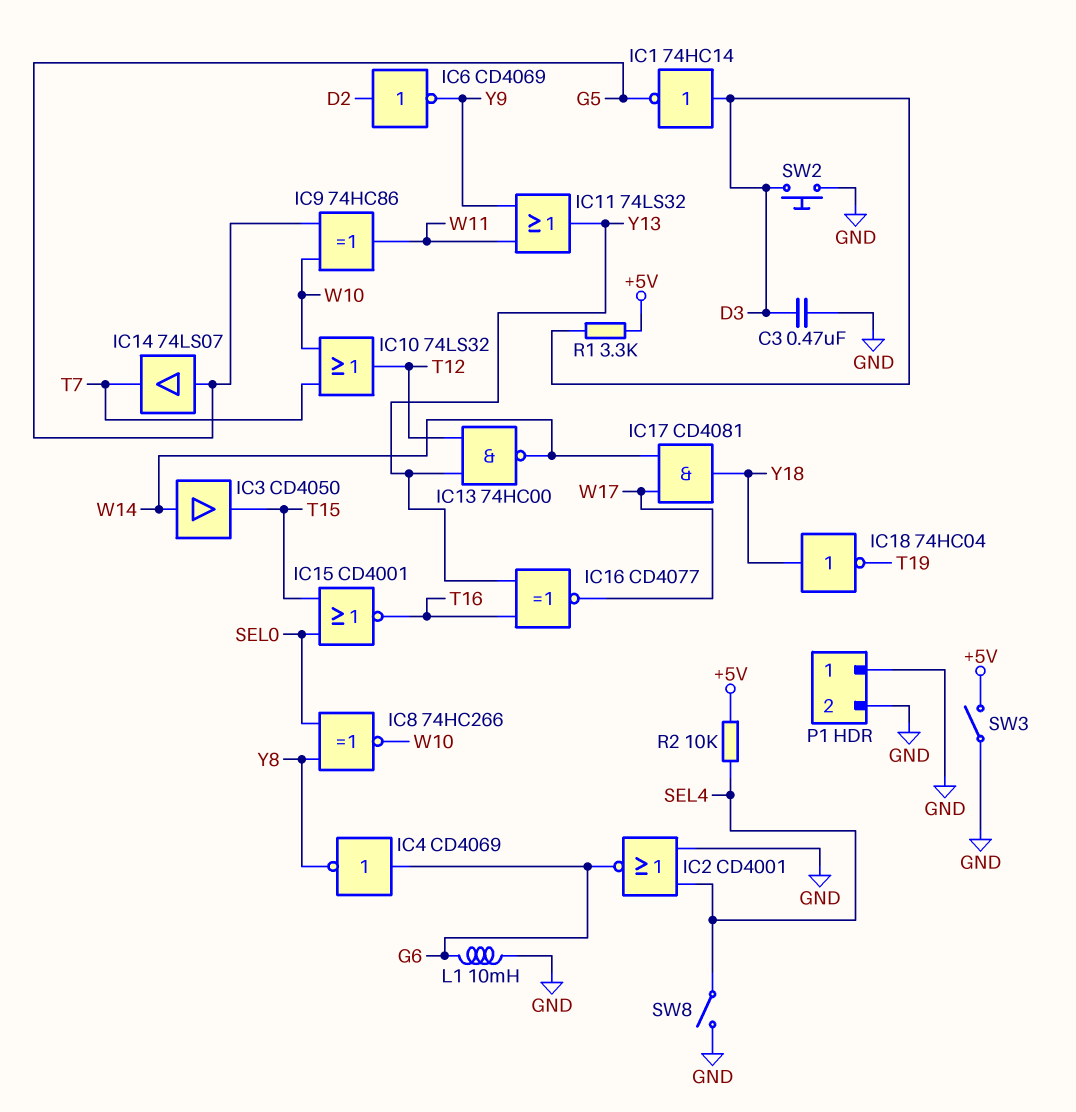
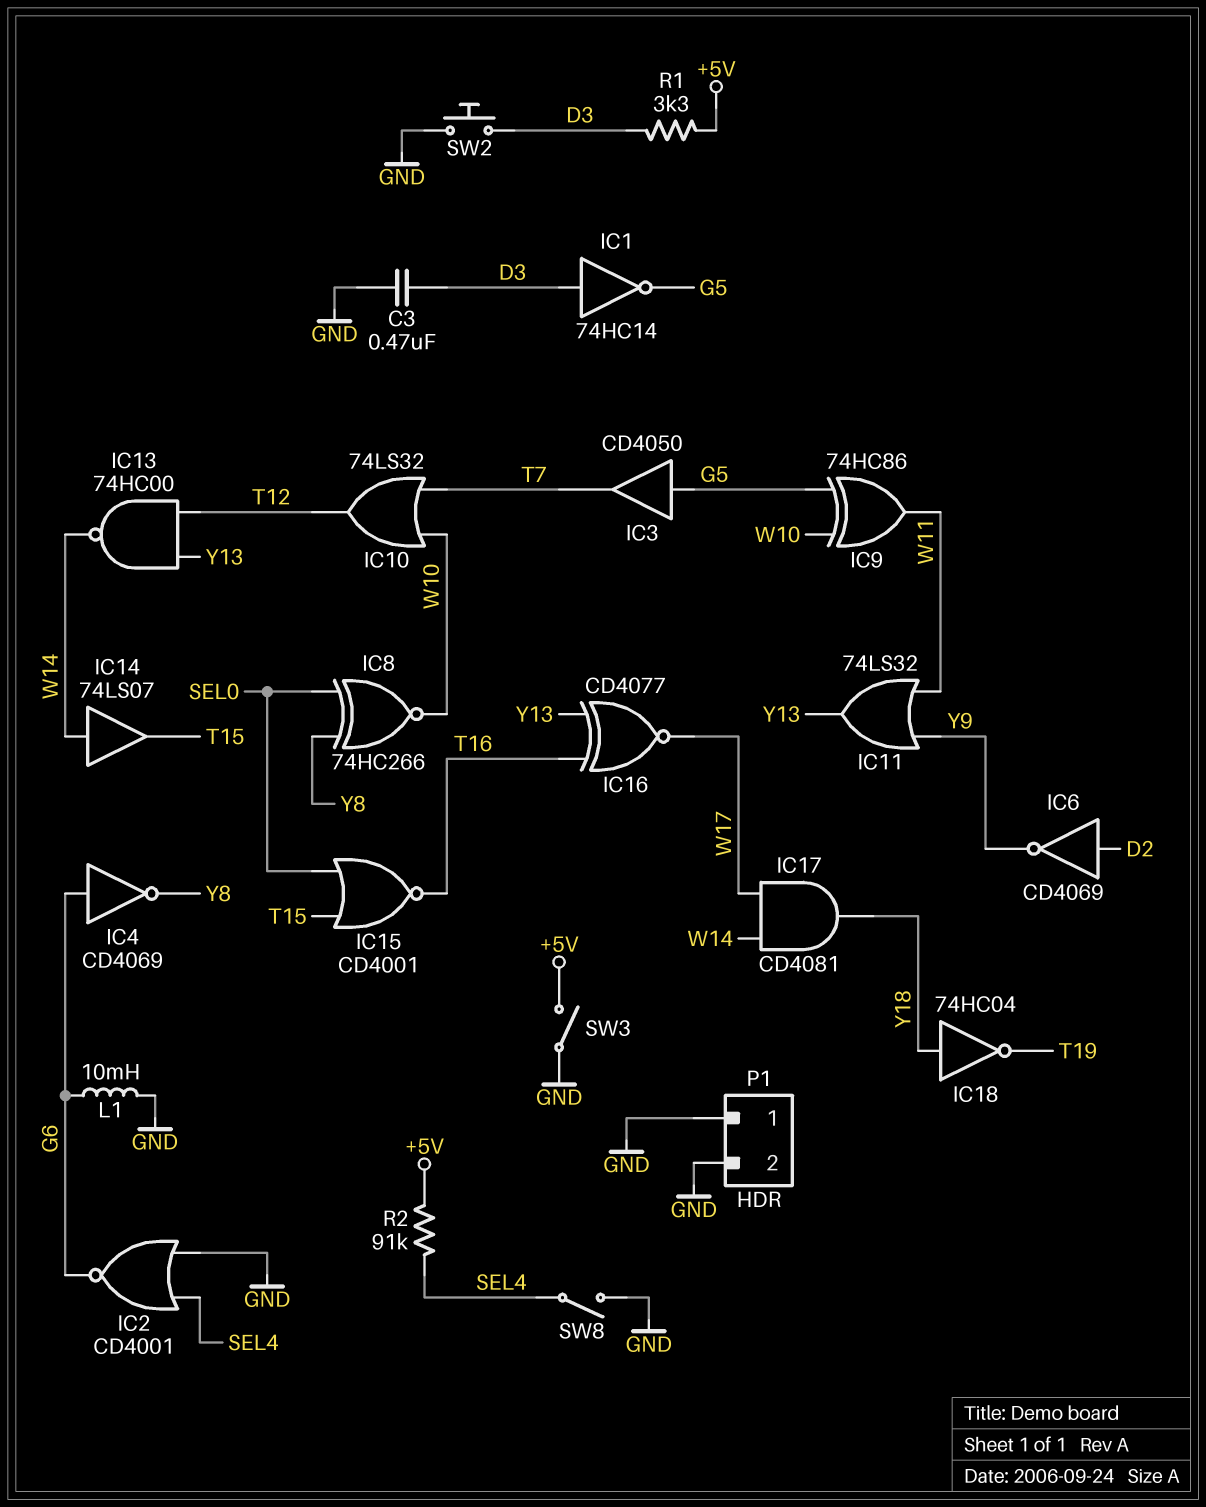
IC3: buffer CD4050 (in W14, out T15) -> buffer CD4050 (in G5, out T7)
IC14: buffer 74LS07 (in G5, out T7) -> buffer 74LS07 (in W14, out T15)
R2: 10k (+5V, SEL4) -> 91k (+5V, SEL4)

